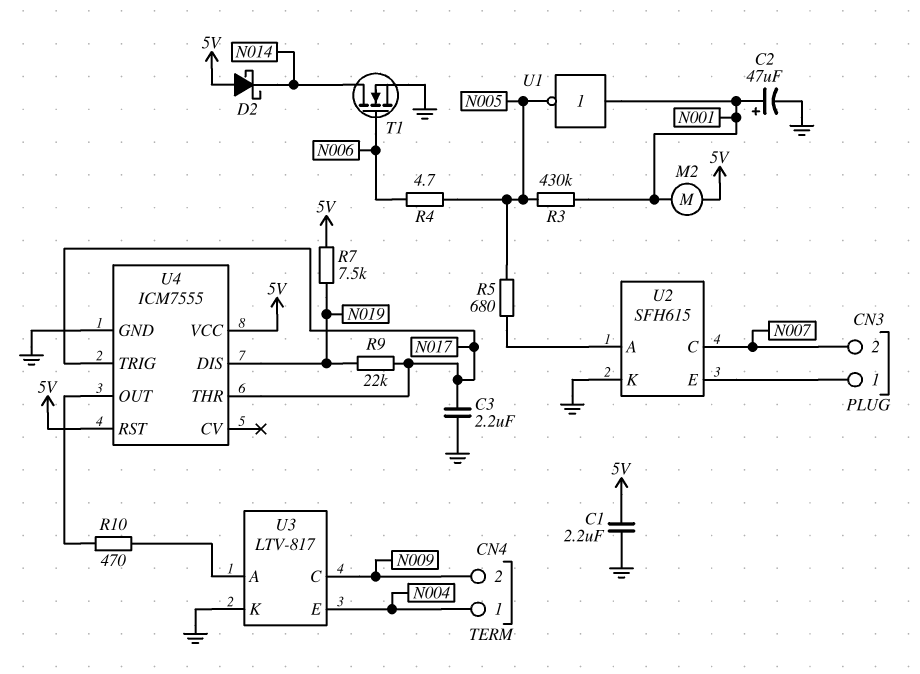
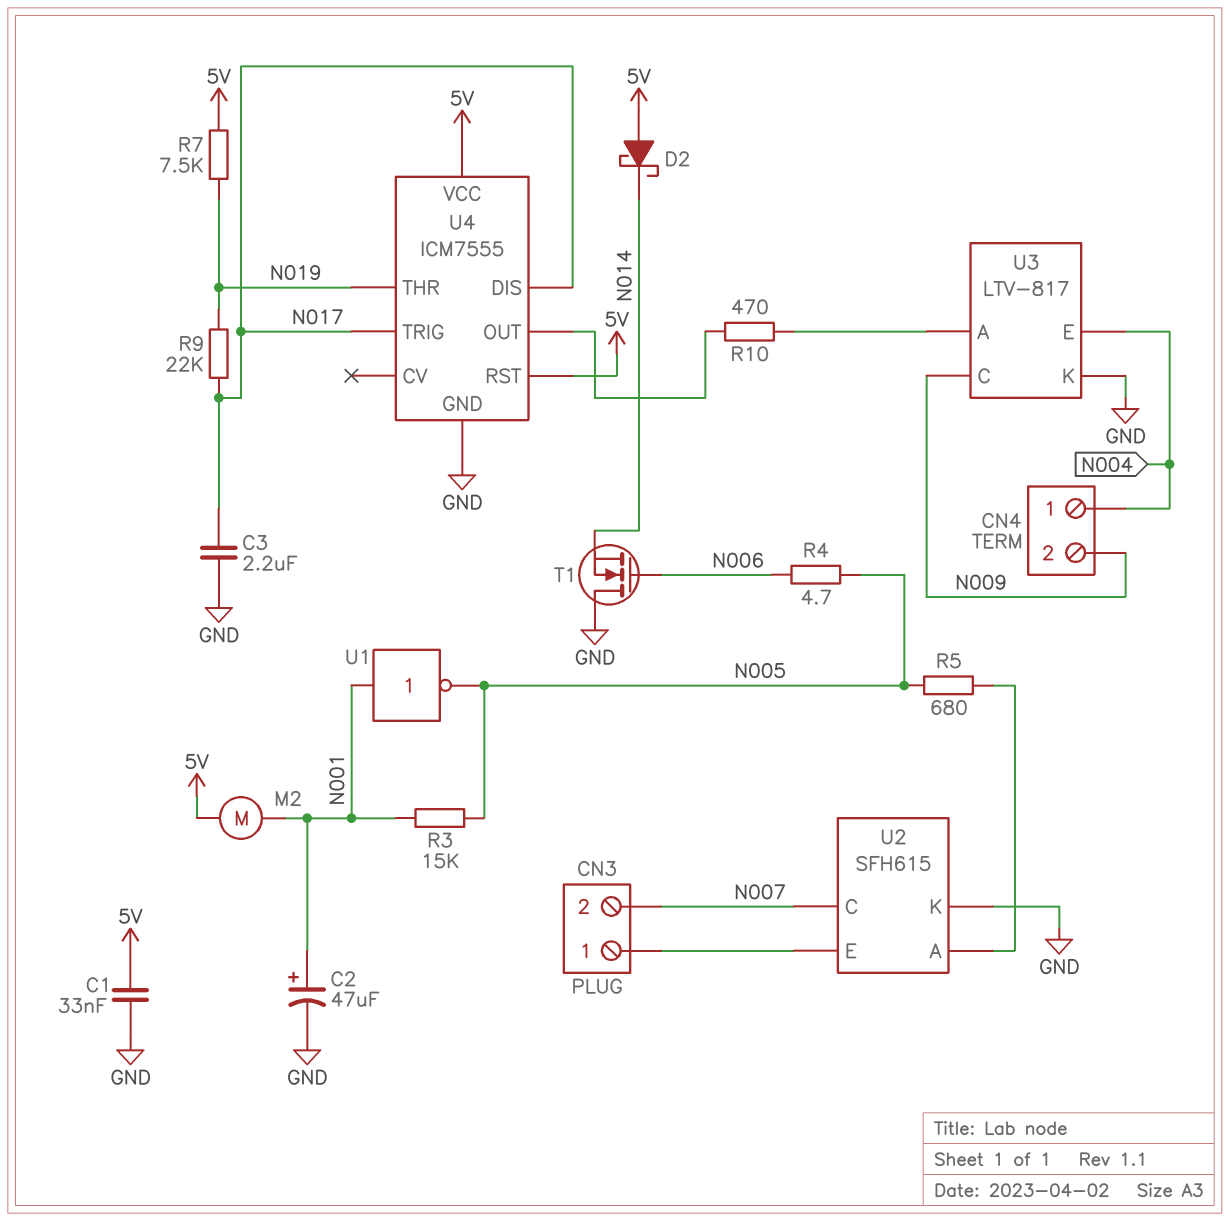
C1: 2.2uF (5V, GND) -> 33nF (5V, GND)
R3: 430k (N001, N005) -> 15k (N001, N005)
T1: NMOS (G N006, D N014, S GND) -> NMOS (G N006, D GND, S N014)
U4 pin DIS: N019 -> N017
U4 pin THR: N017 -> N019

